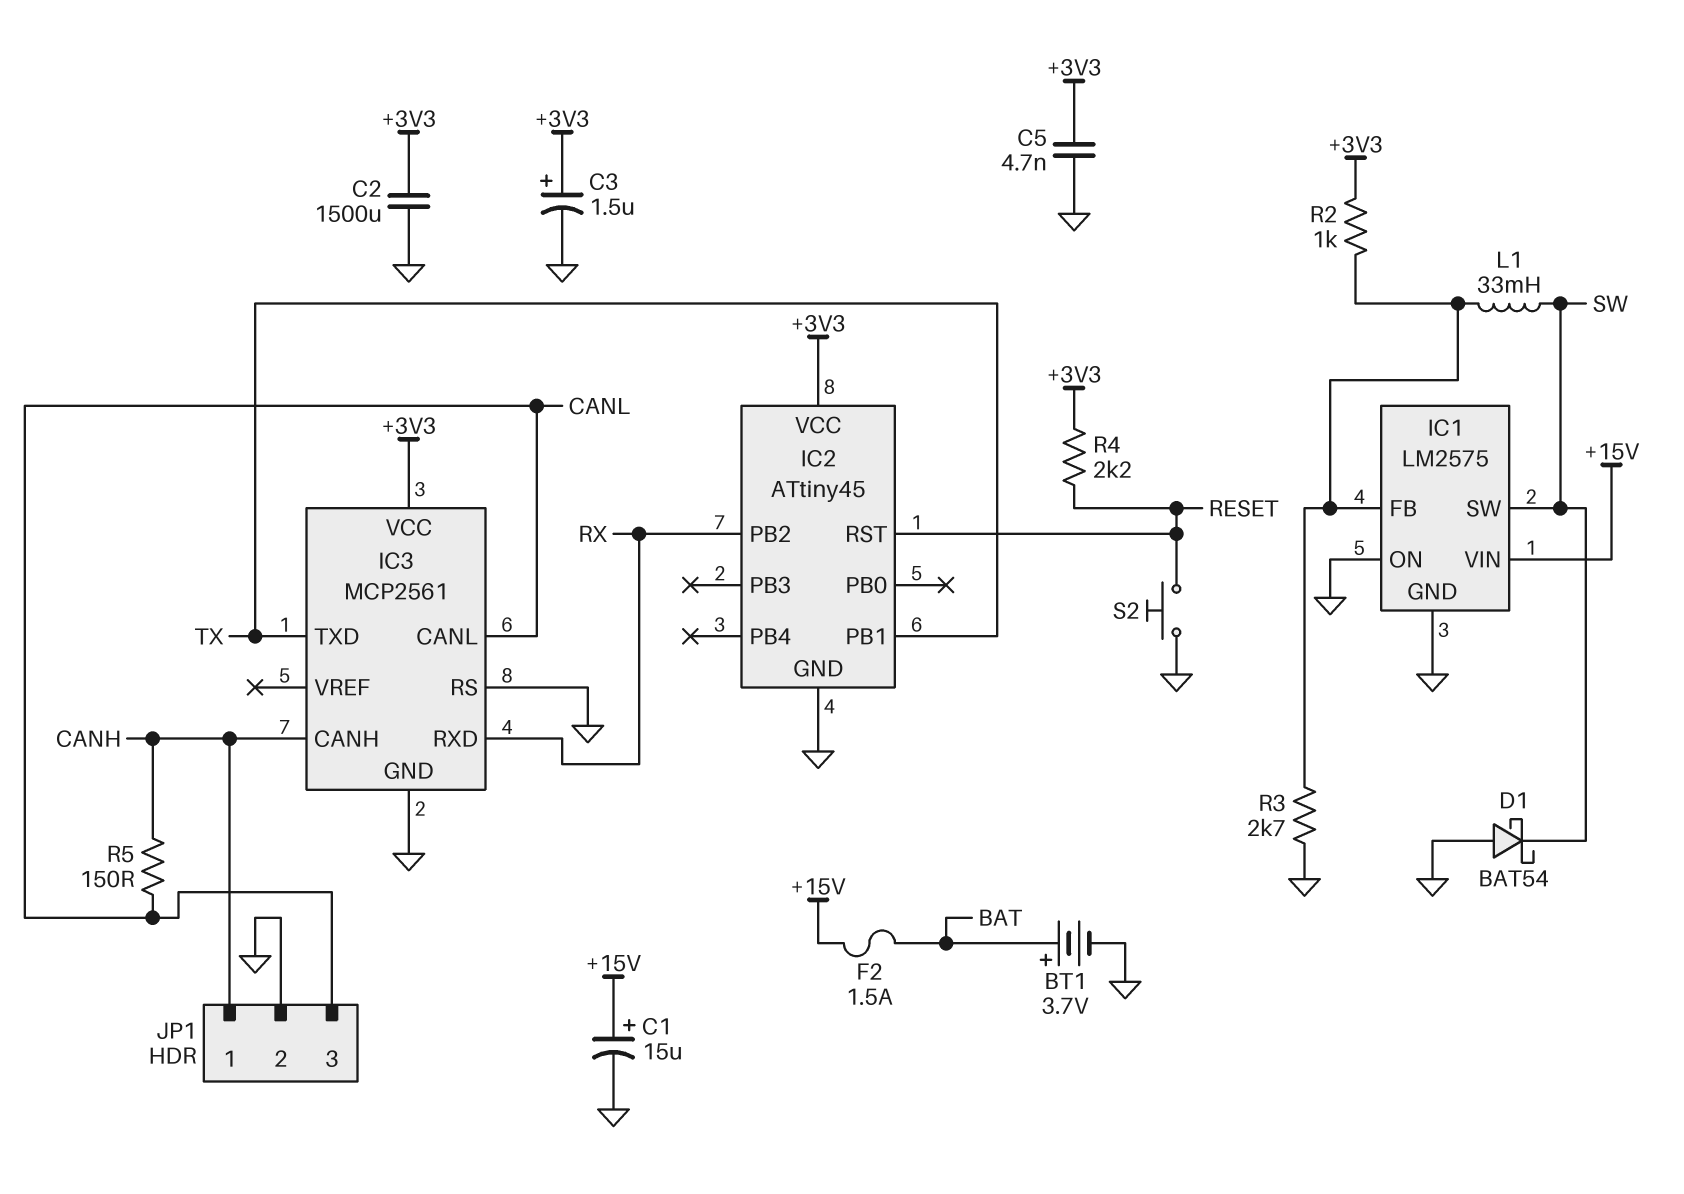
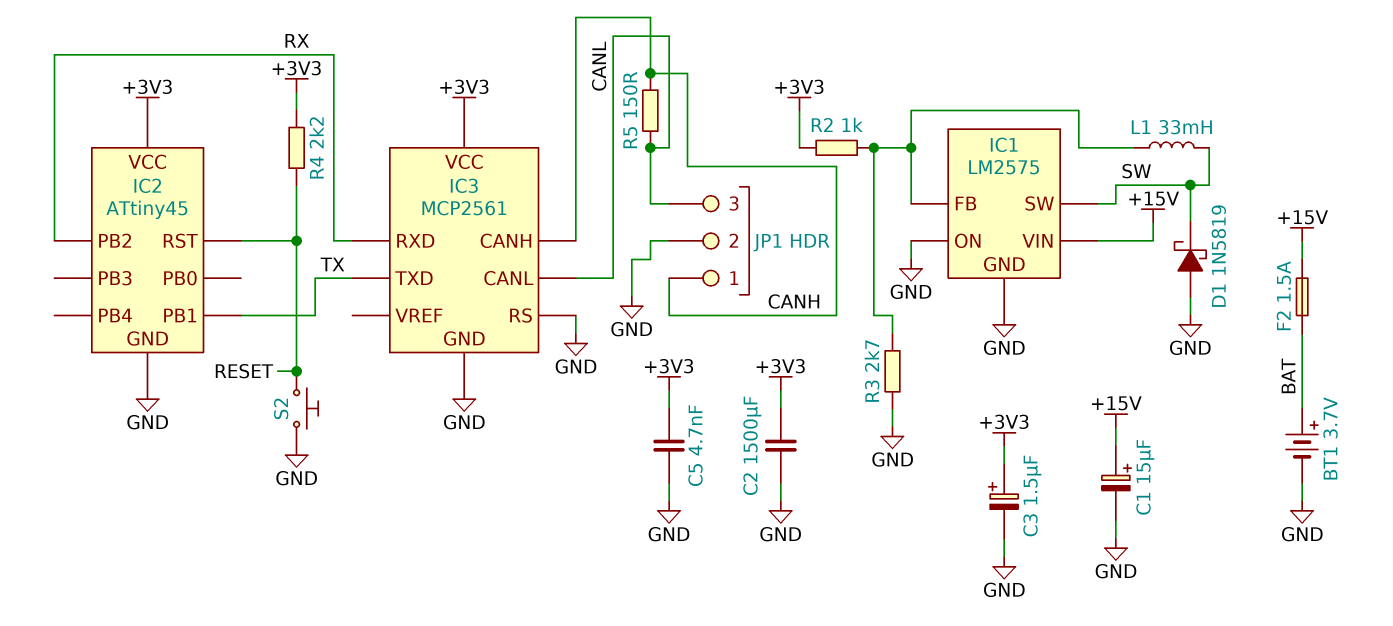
D1: schottky BAT54 (A GND, K SW) -> schottky 1N5819 (A GND, K SW)

